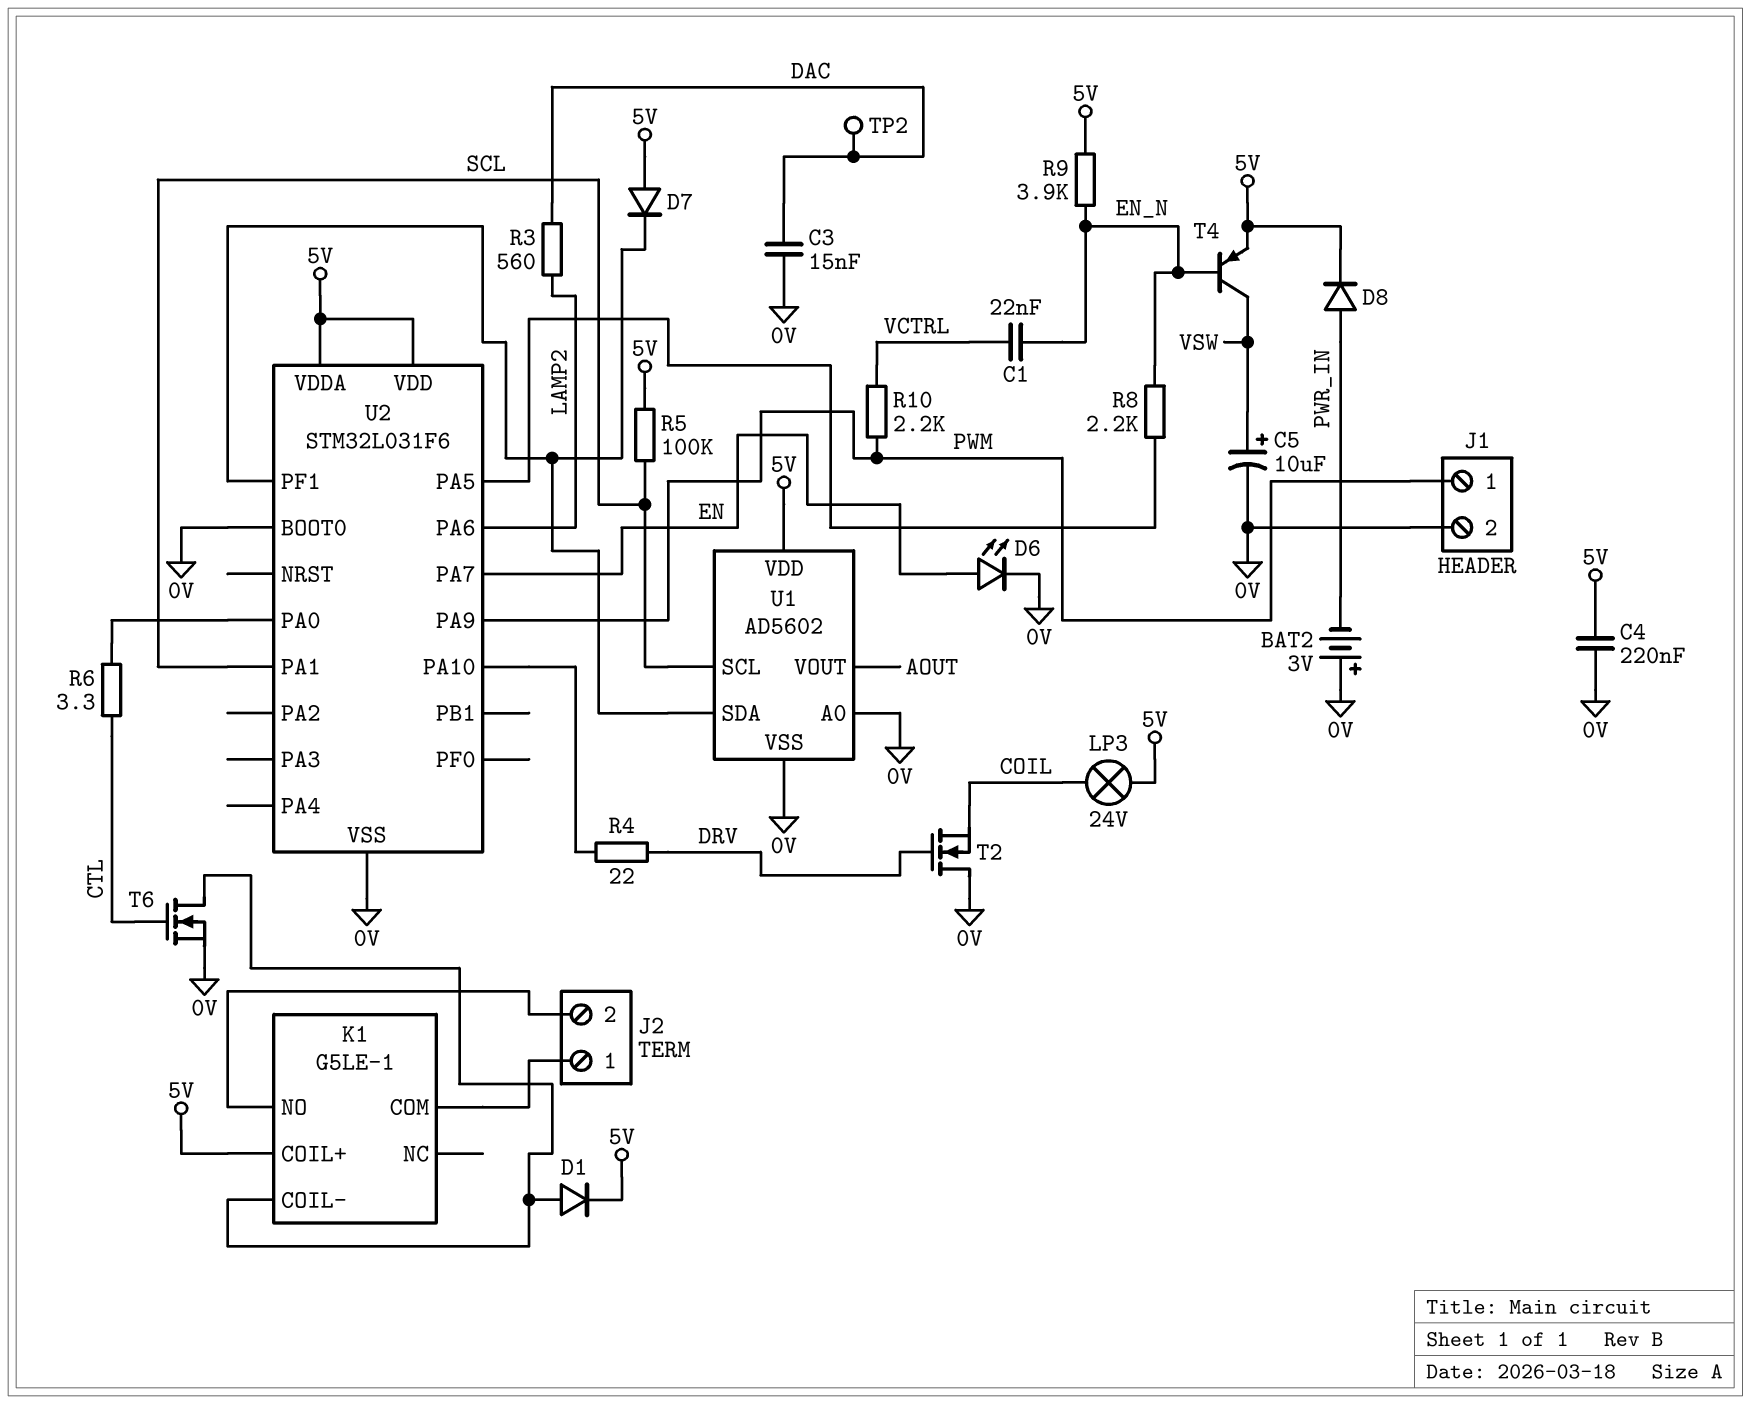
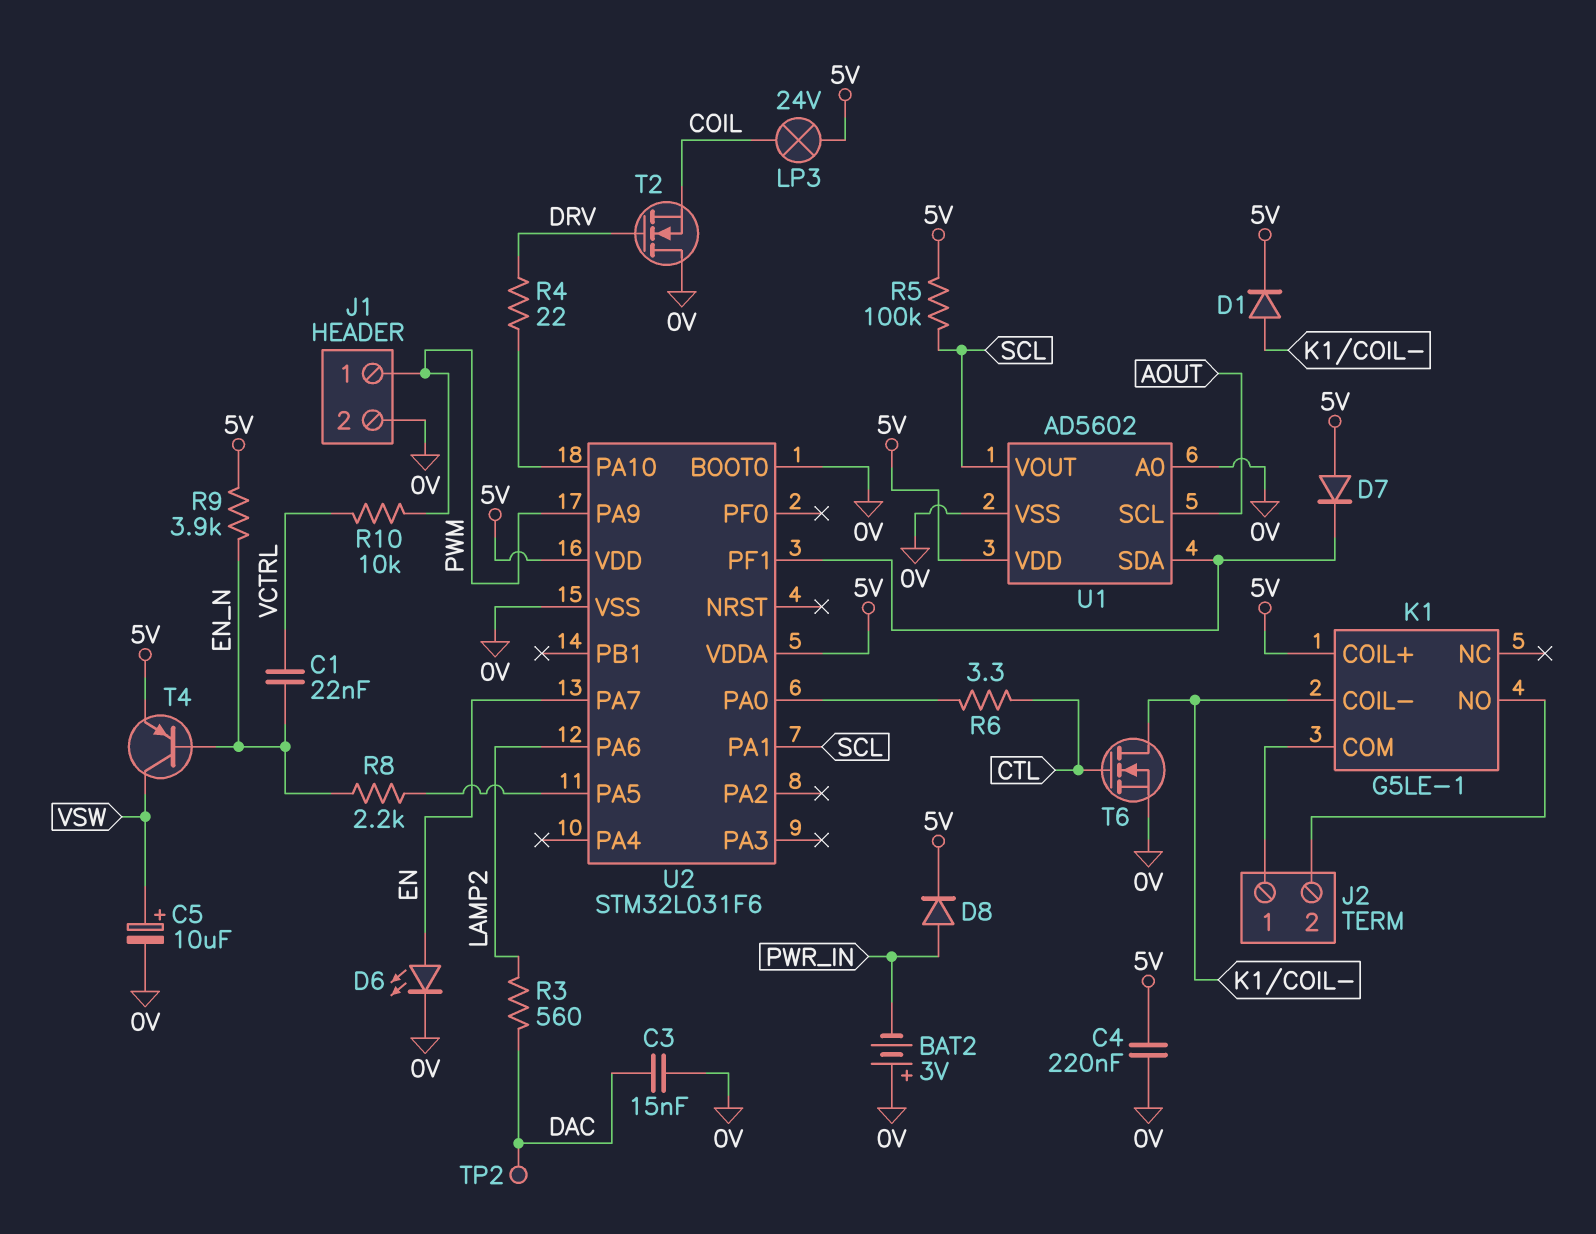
R10: 2.2k (PWM, VCTRL) -> 10k (PWM, VCTRL)
U1 pin SCL: SCL -> AOUT
U1 pin VOUT: AOUT -> SCL

